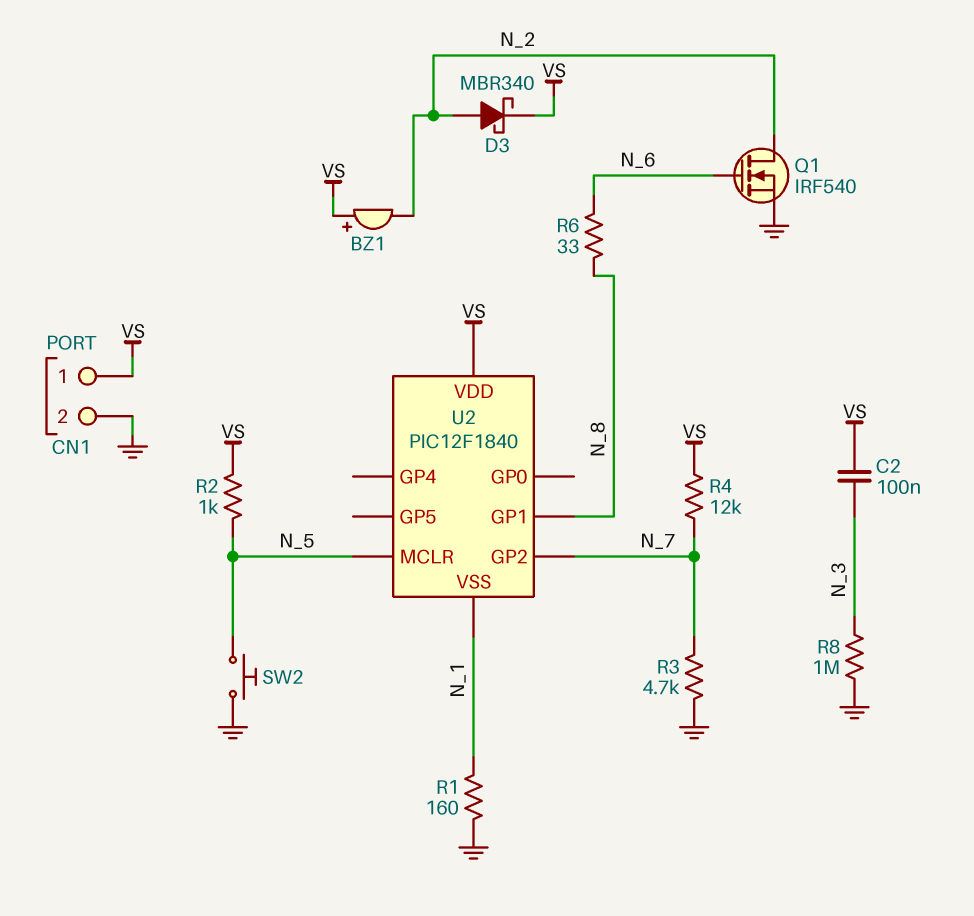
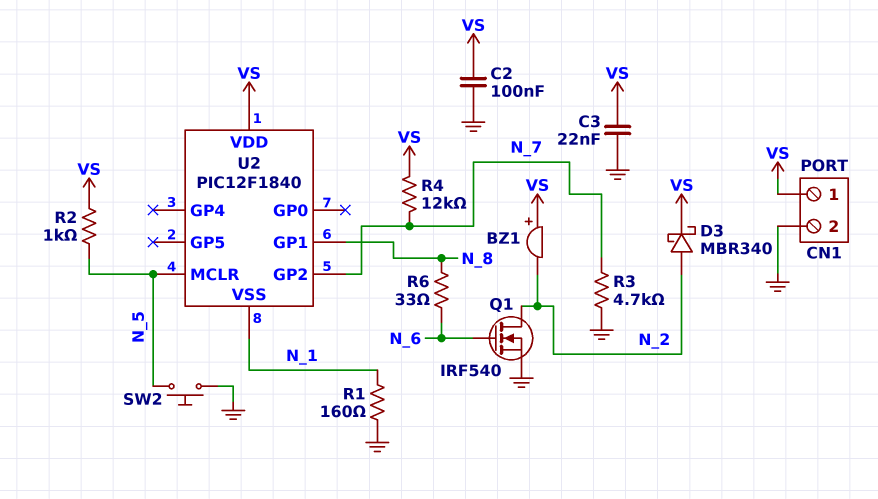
C2: 100nF (N_3, VS) -> 100nF (GND, VS)
C3: none -> 22nF (GND, VS)
R8: 1M (GND, N_3) -> none

